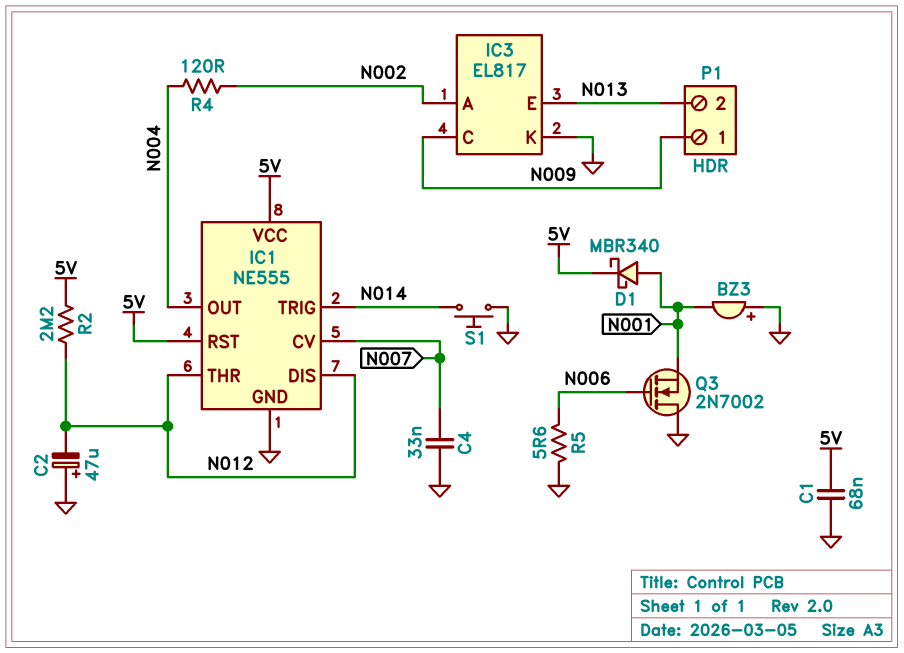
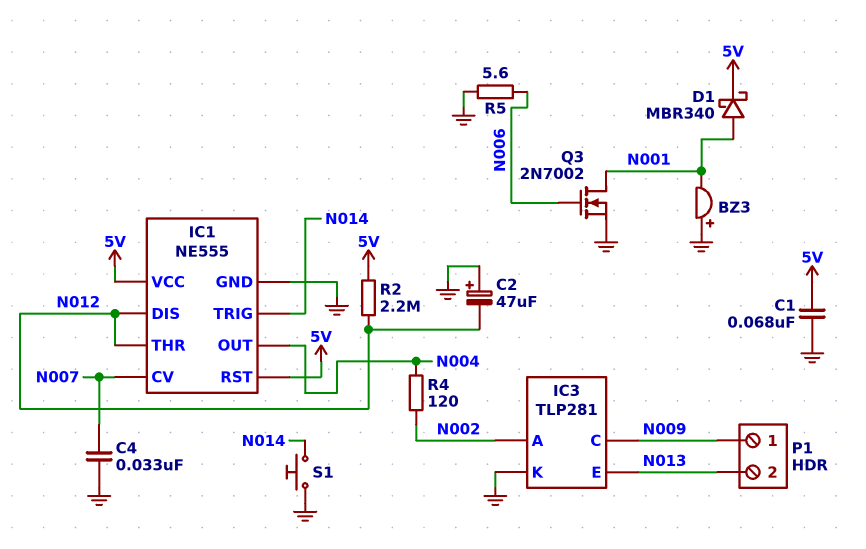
IC3: EL817 -> TLP281
Q3: NMOS 2N7002 (G N006, D GND, S N001) -> NMOS 2N7002 (G N006, D N001, S GND)

